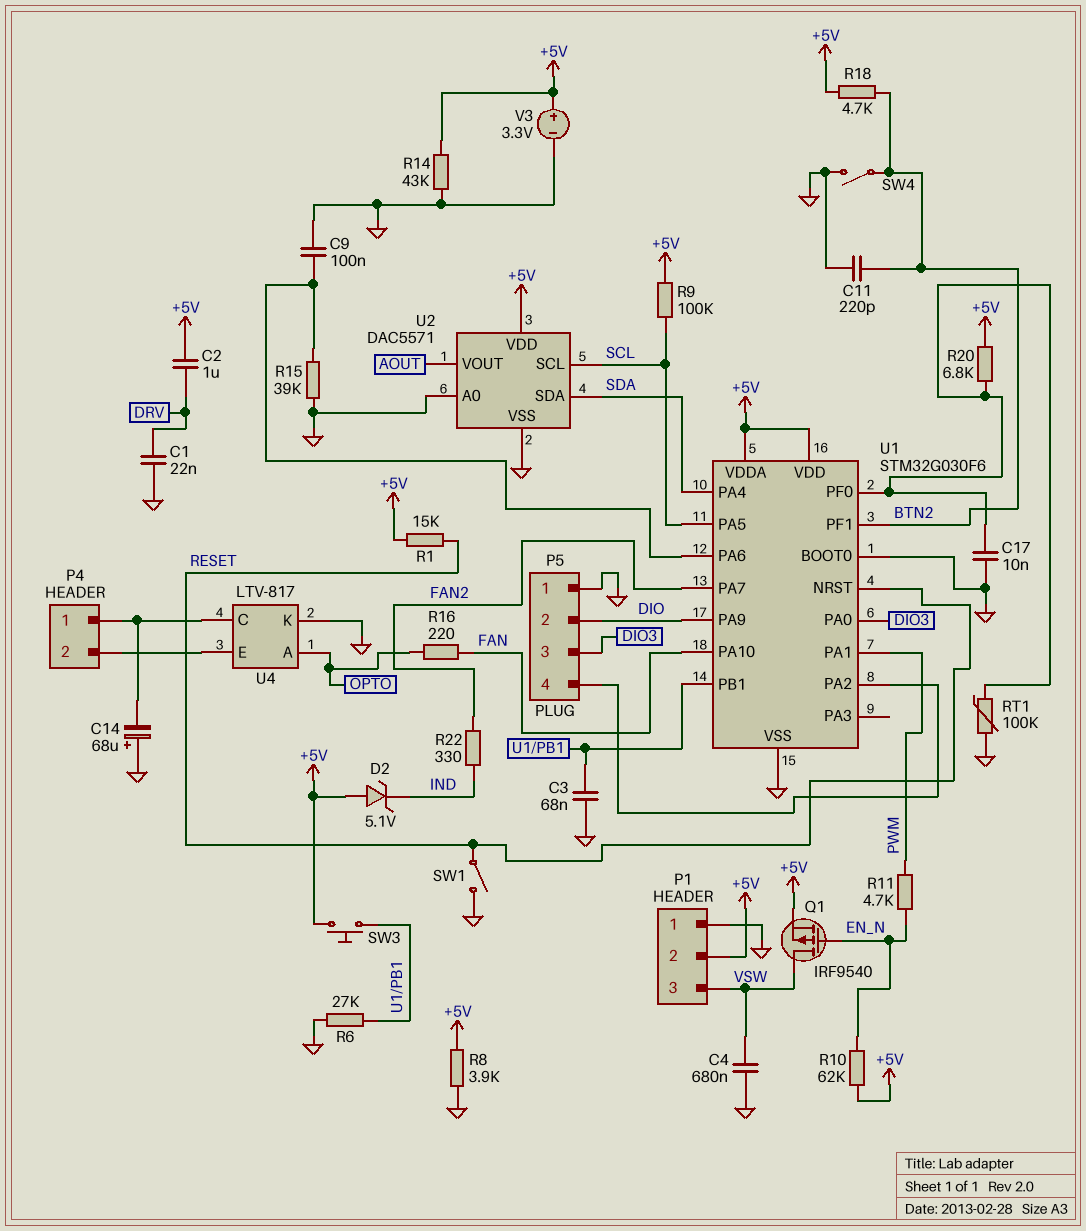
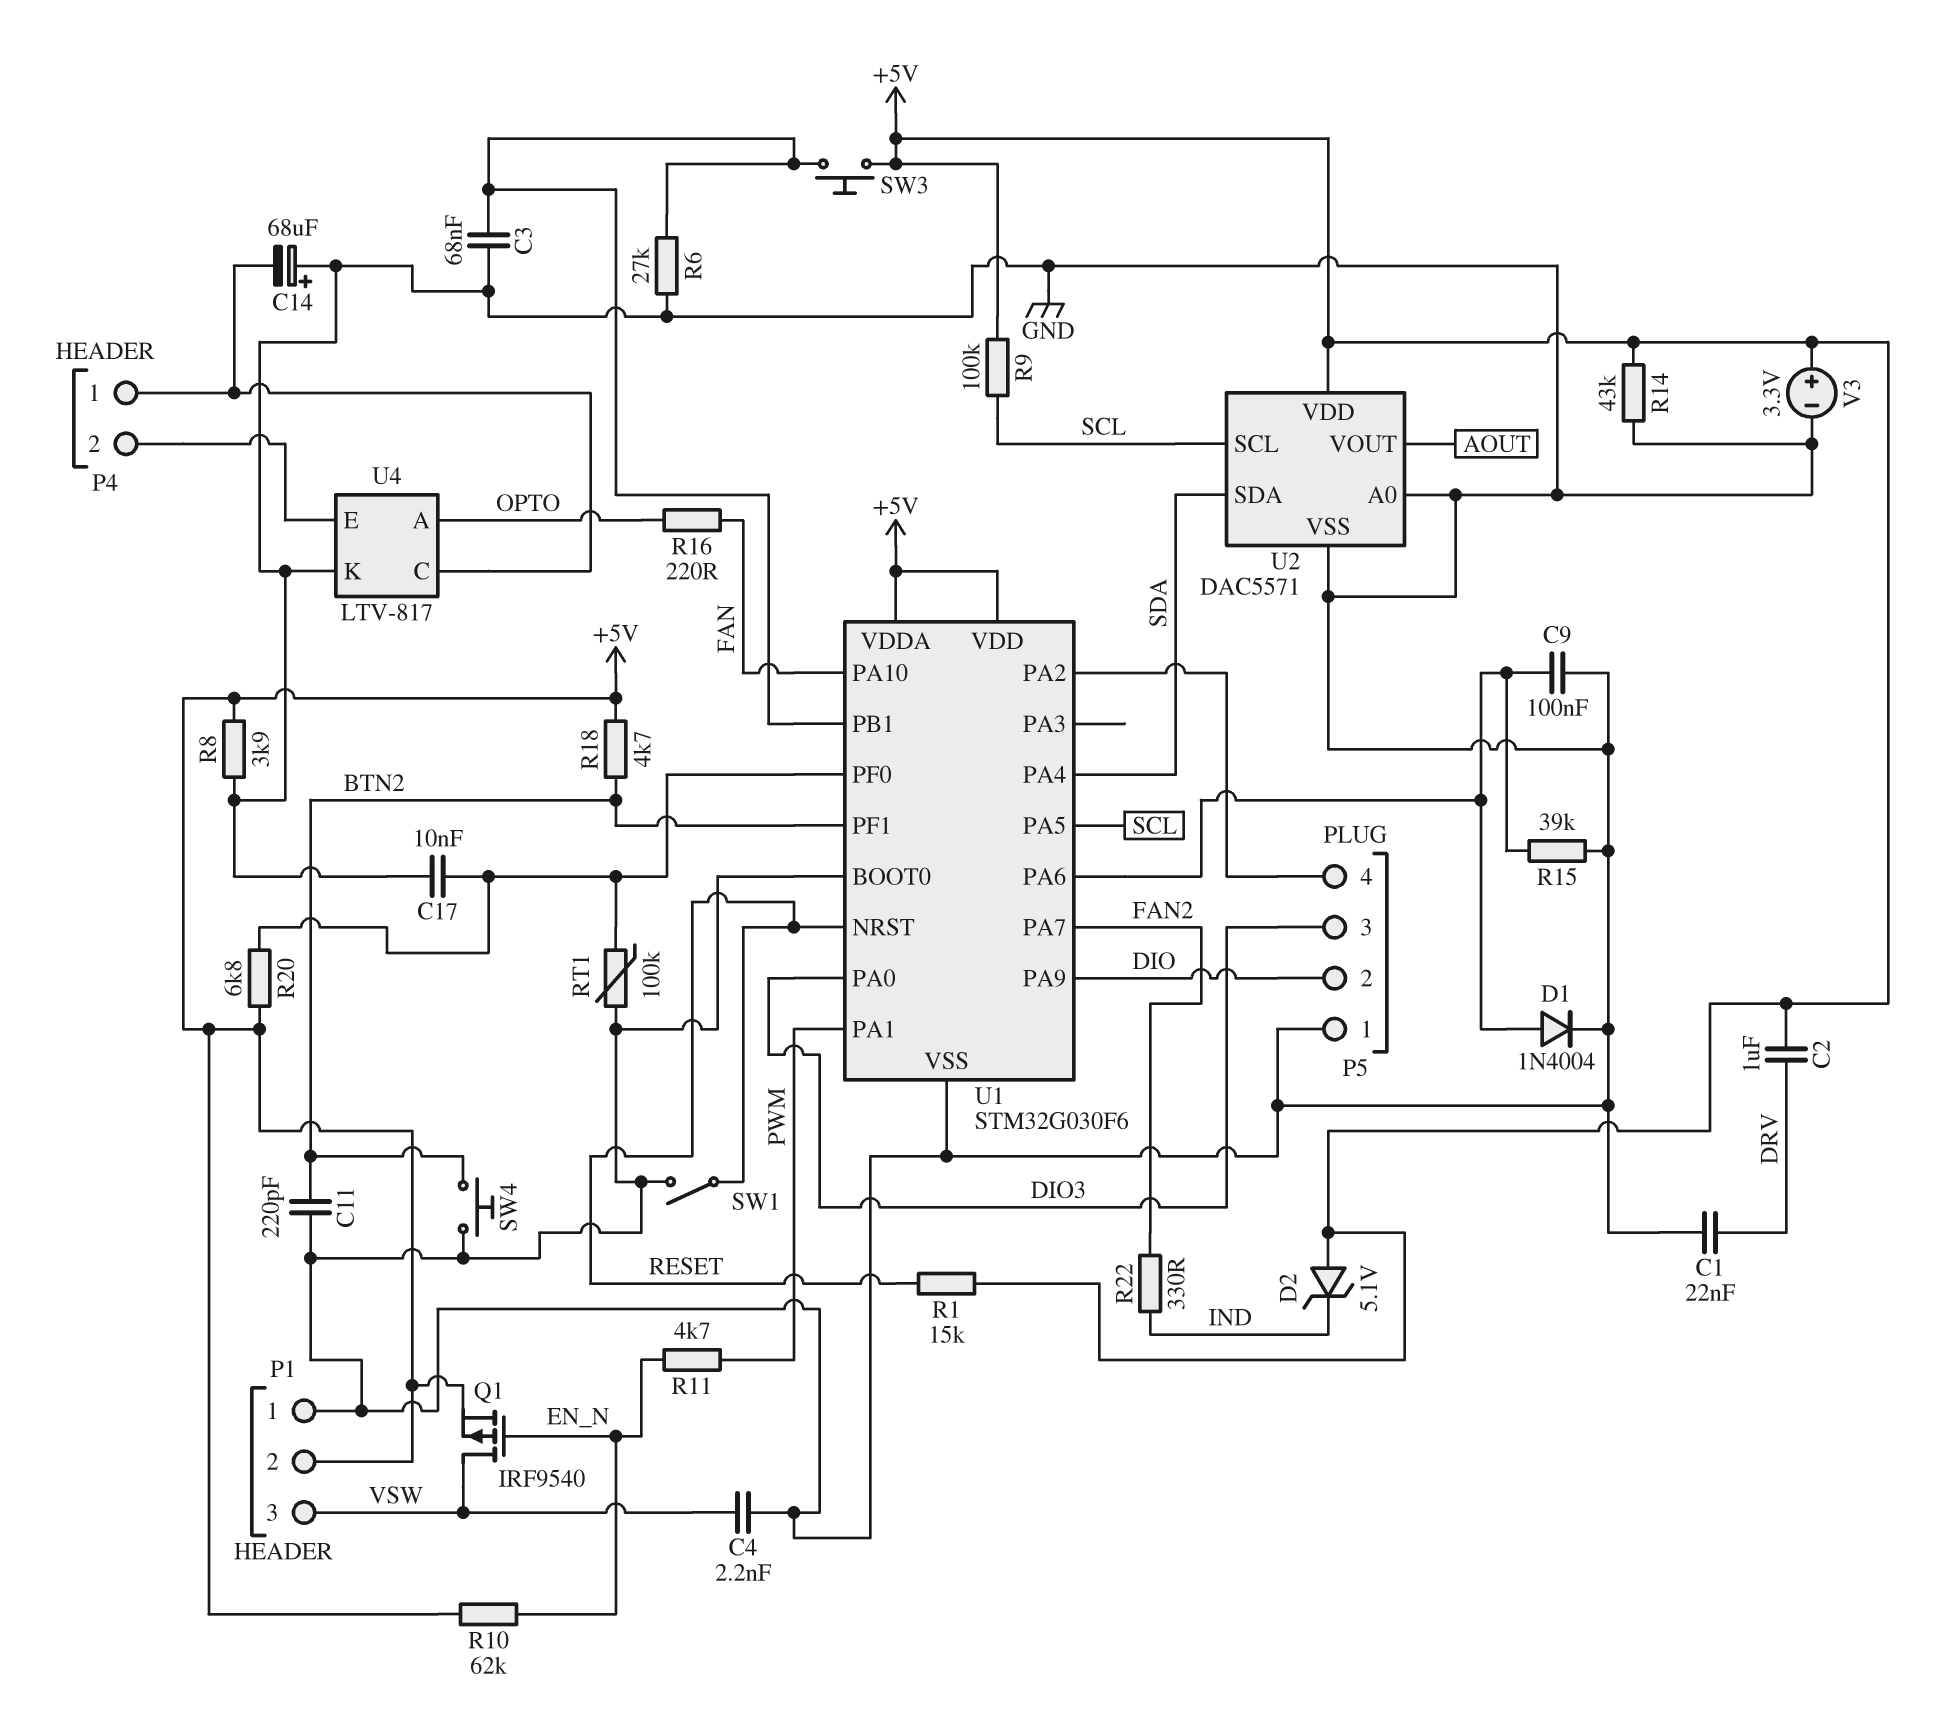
C4: 680nF (GND, VSW) -> 2.2nF (GND, VSW)
D1: none -> diode 1N4004 (A U1/PA6, K GND)
SW4: switch (BTN2, GND) -> button (BTN2, GND)

